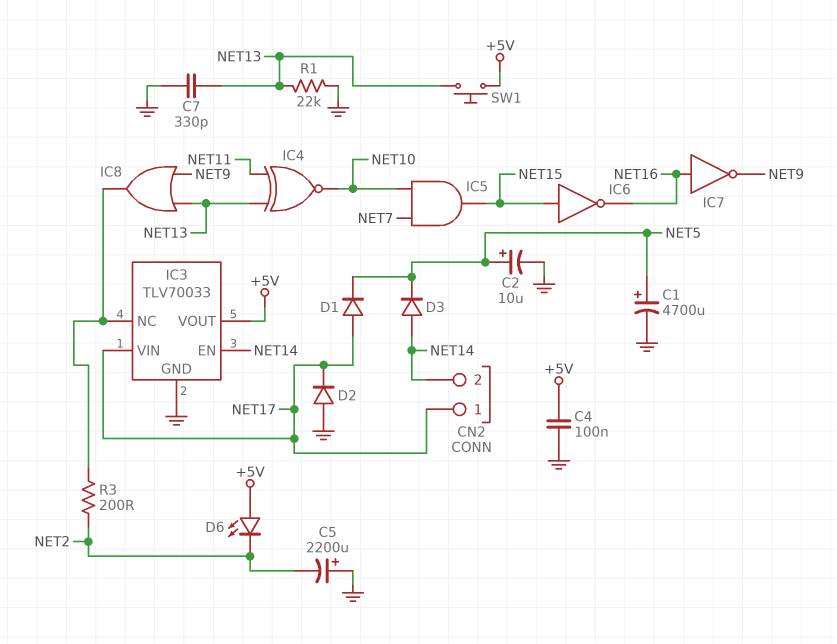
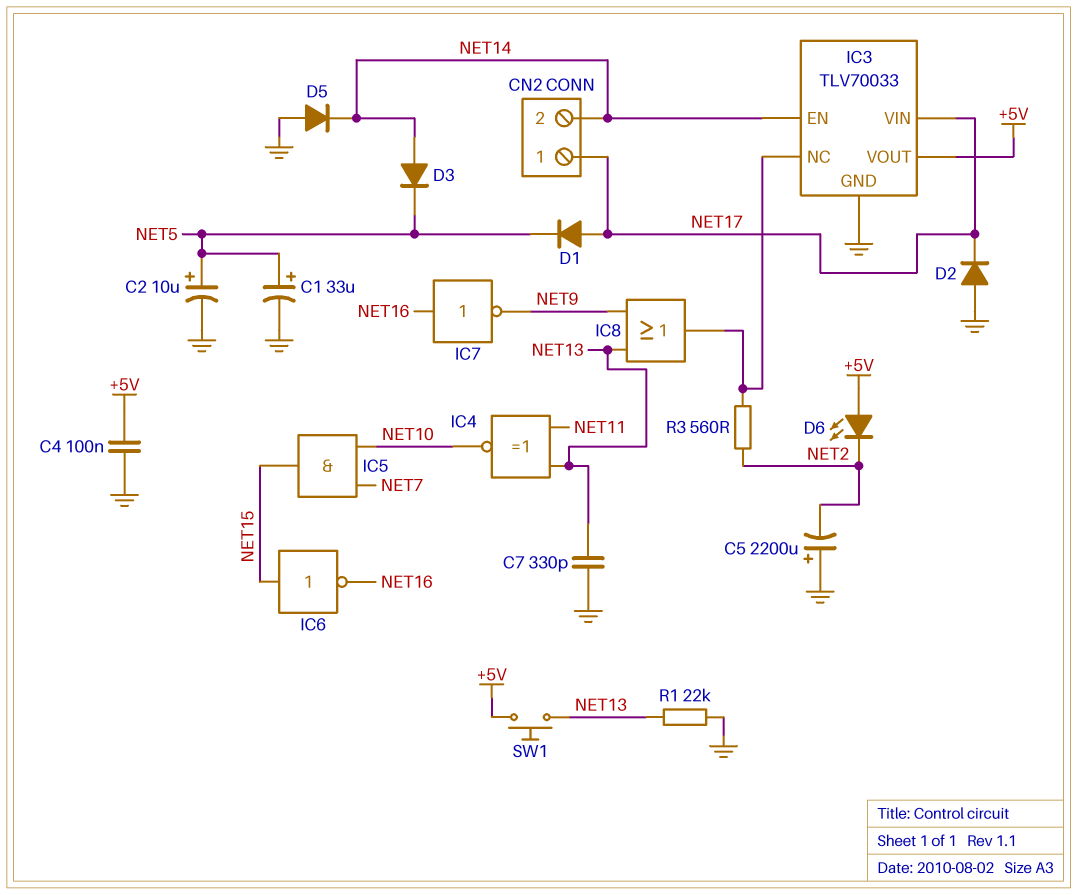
C1: 4700uF (plus NET5, minus GND) -> 33uF (plus NET5, minus GND)
D5: none -> diode (A GND, K NET14)
R3: 200 (IC3/NC, NET2) -> 560 (IC3/NC, NET2)

